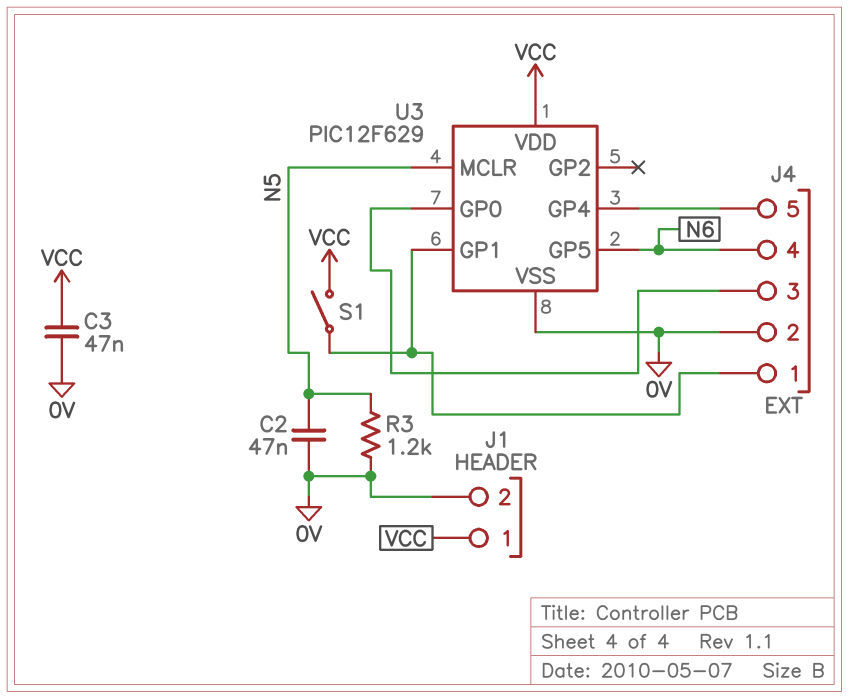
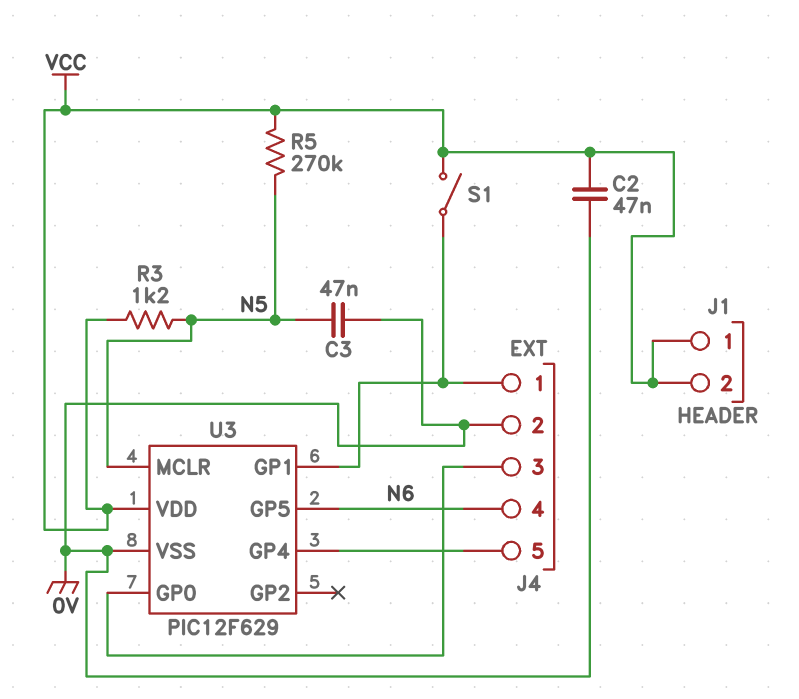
C2: 47nF (0V, N5) -> 47nF (0V, VCC)
C3: 47nF (0V, VCC) -> 47nF (0V, N5)
J1 pin 2: 0V -> VCC
R3: 1.2k (0V, N5) -> 1.2k (N5, VCC)
R5: none -> 270k (N5, VCC)

